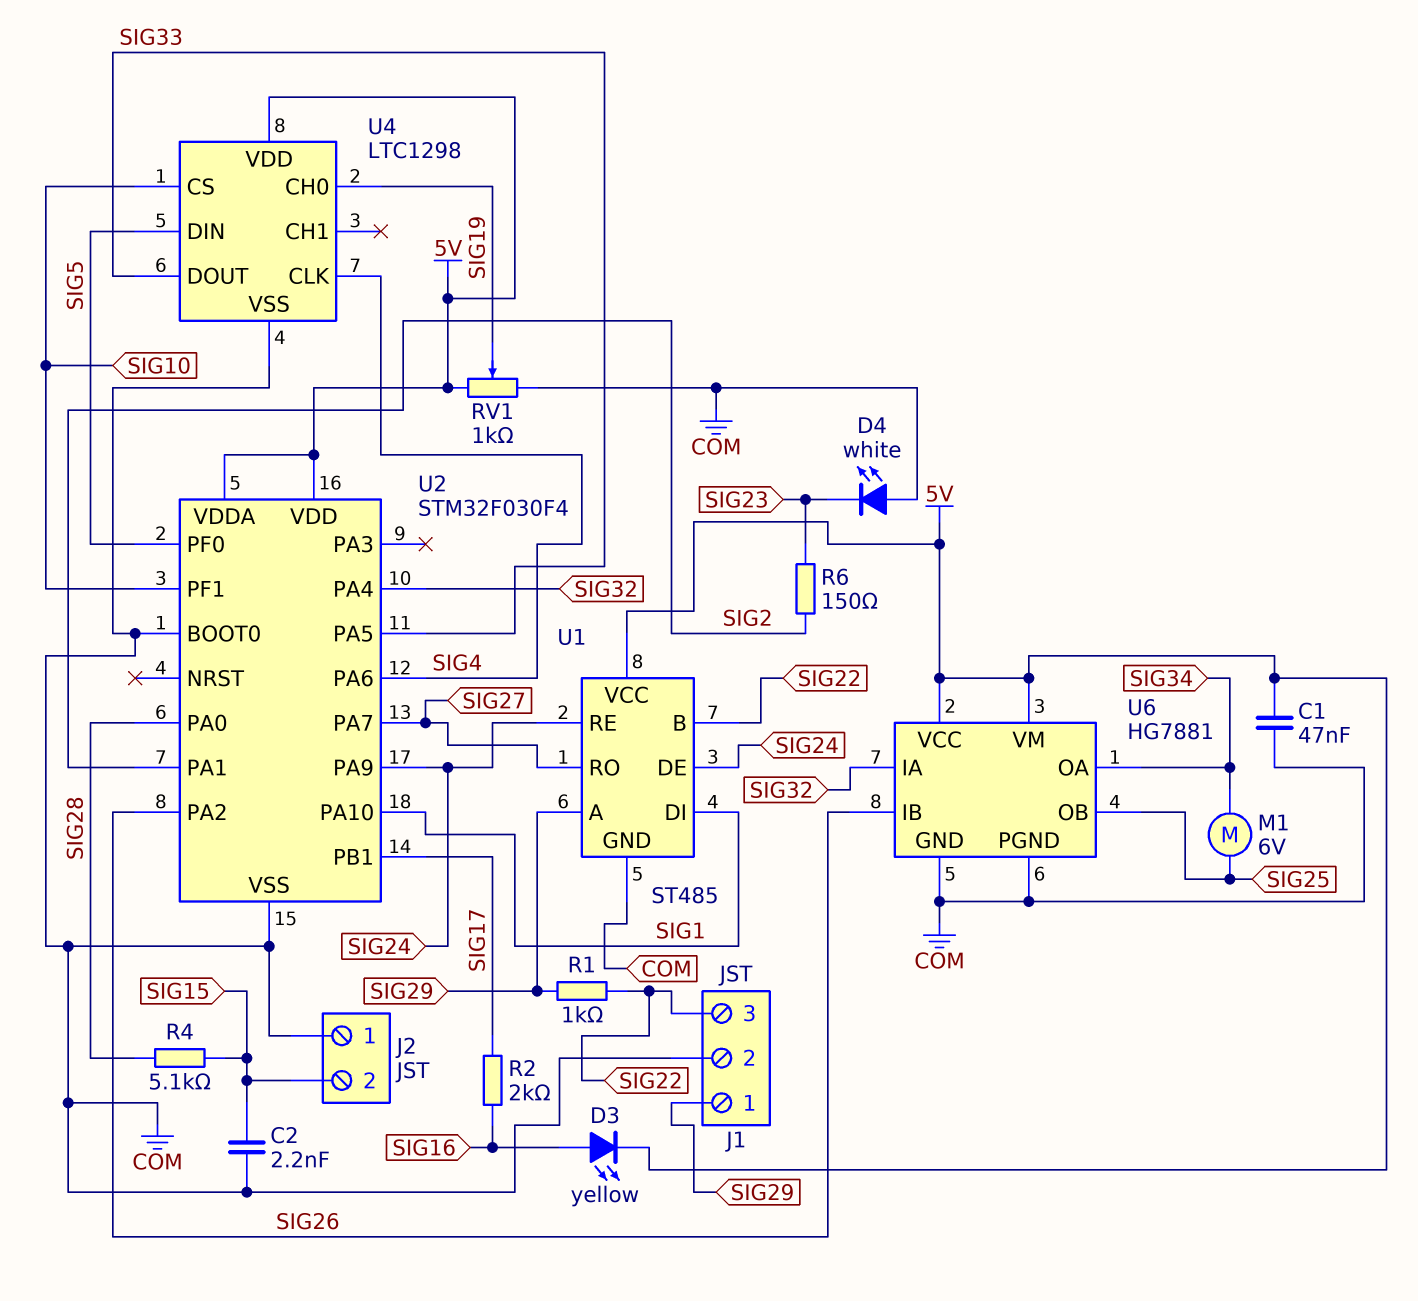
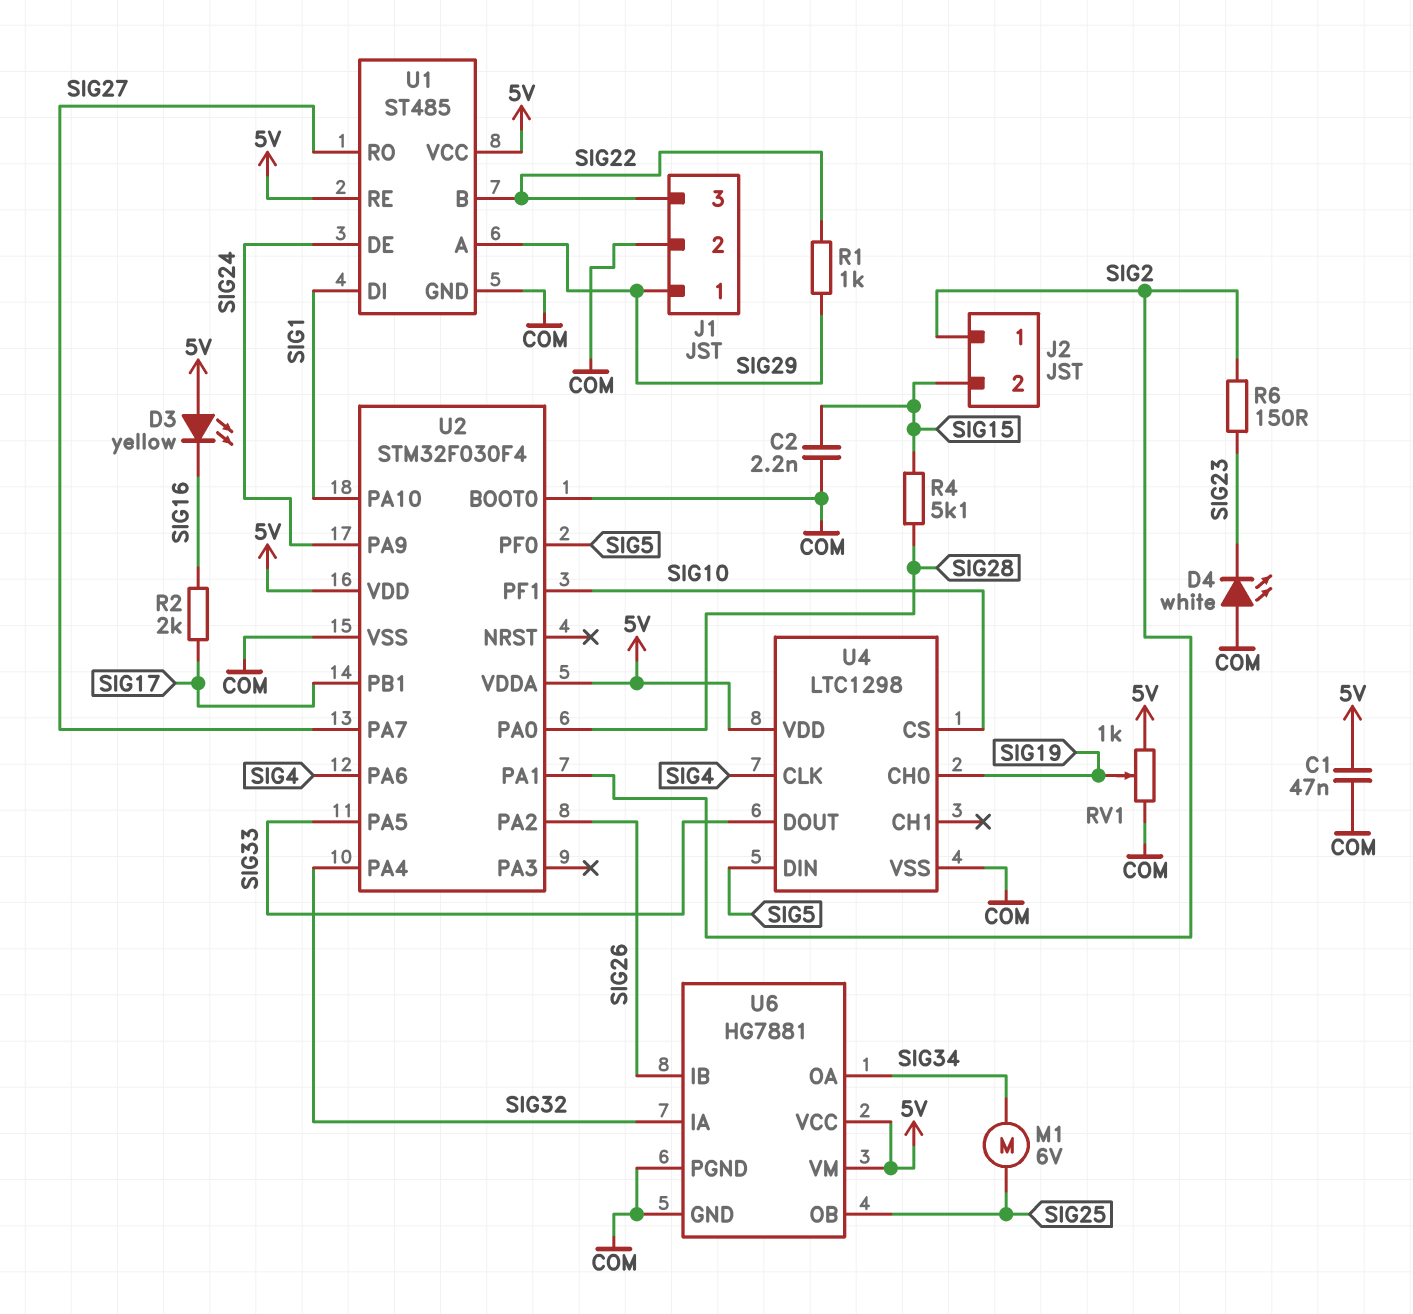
D3: LED yellow (A SIG16, K 5V) -> LED yellow (A 5V, K SIG16)
J2 pin 1: COM -> SIG2
U1 pin RE: SIG24 -> 5V

